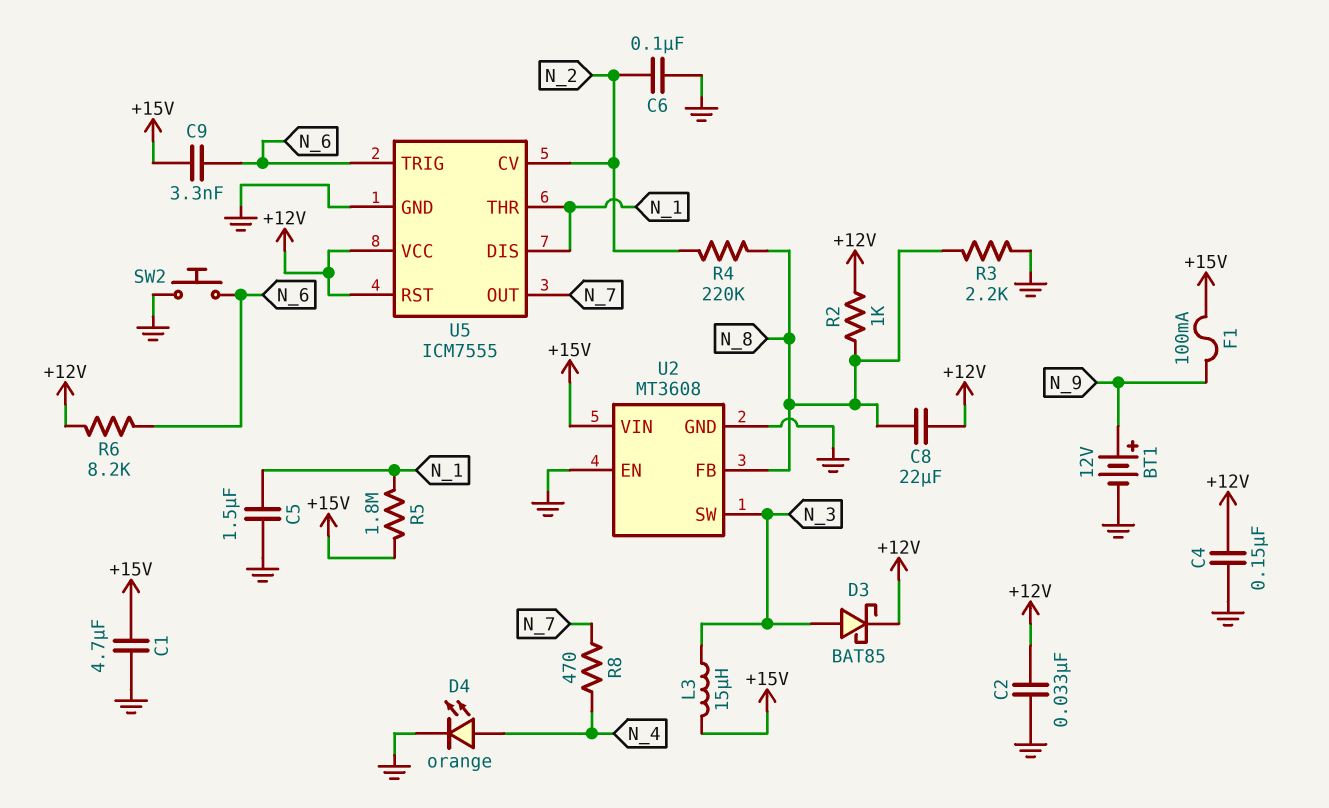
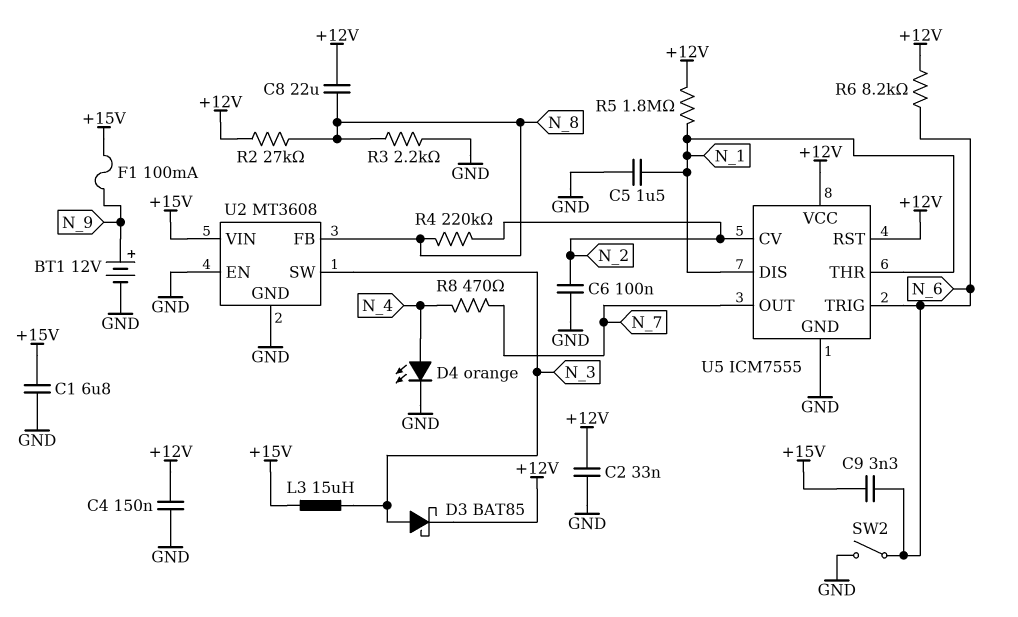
C1: 4.7uF (+15V, GND) -> 6.8uF (+15V, GND)
R2: 1k (+12V, N_8) -> 27k (+12V, N_8)
R5: 1.8M (+15V, N_1) -> 1.8M (+12V, N_1)
SW2: button (GND, N_6) -> switch (GND, N_6)

